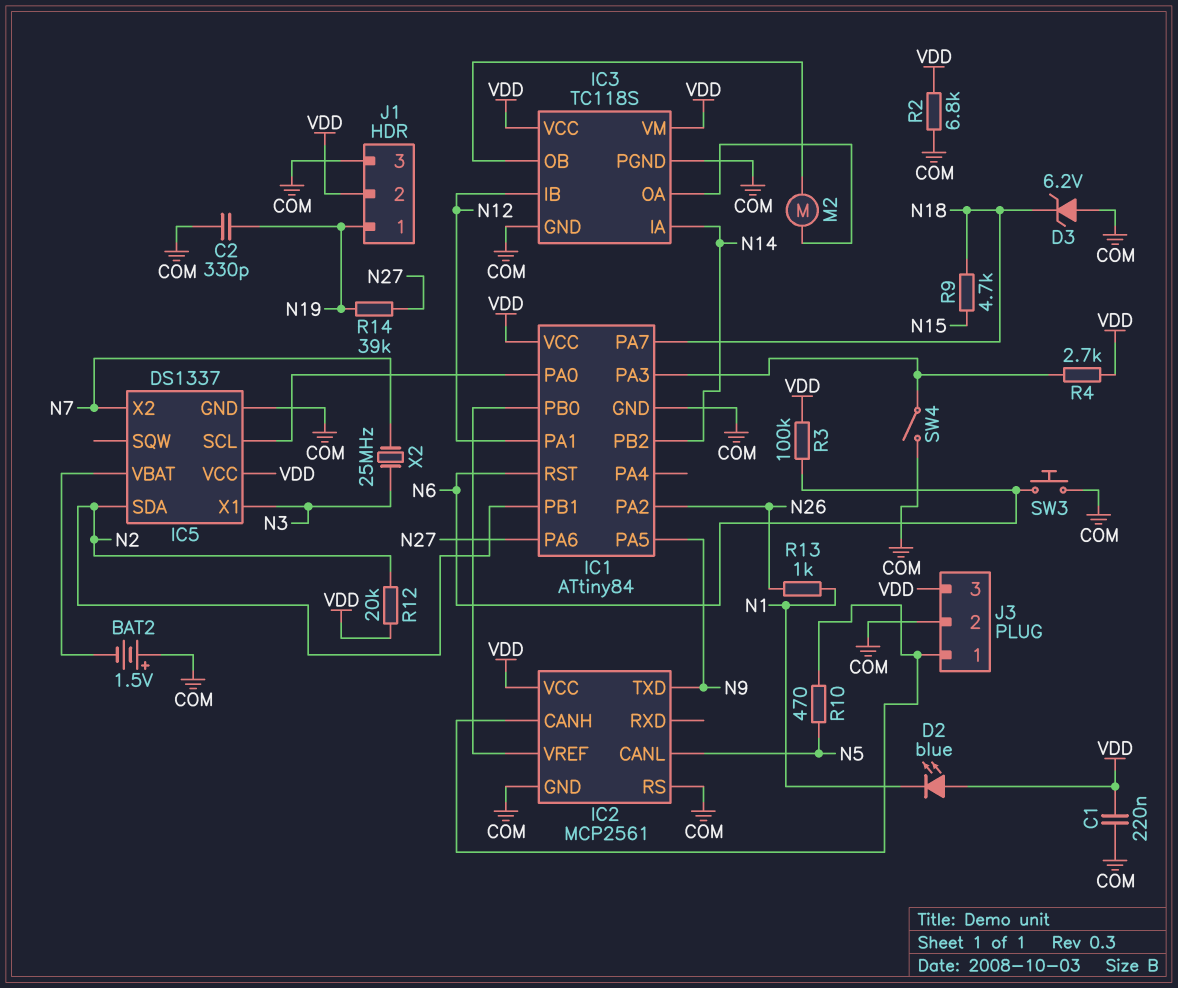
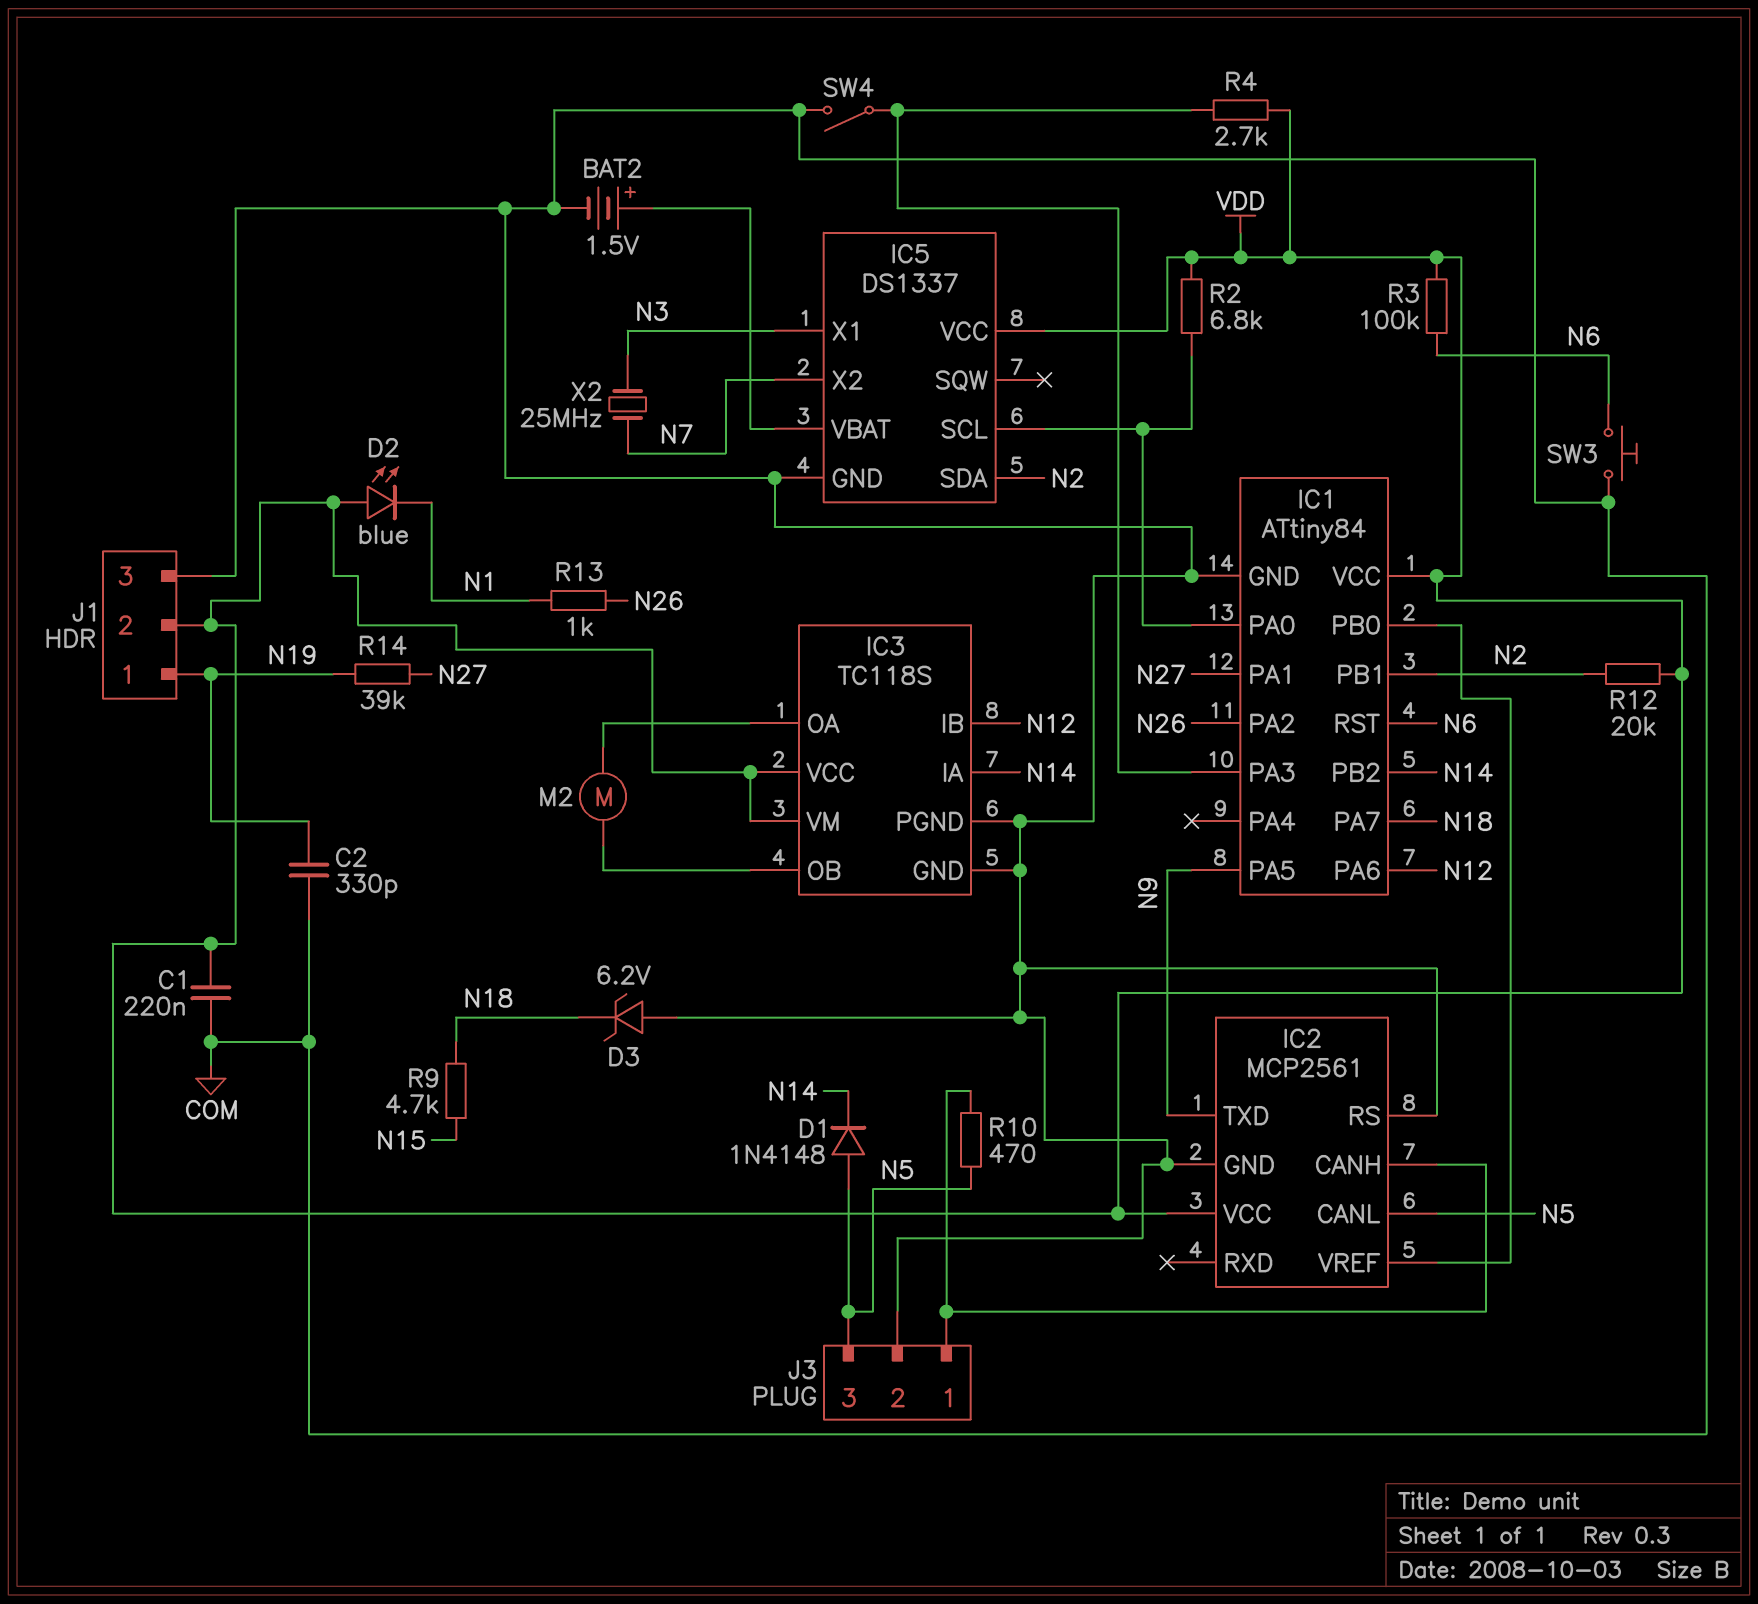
BAT2: 1.5V (plus COM, minus IC5/VBAT) -> 1.5V (plus IC5/VBAT, minus COM)
D1: none -> diode 1N4148 (A N5, K N14)
IC1 pin PA1: N12 -> N27
IC1 pin PA6: N27 -> N12
J3 pin 3: VDD -> N5
R2: 6.8k (COM, VDD) -> 6.8k (IC1/PA0, VDD)

